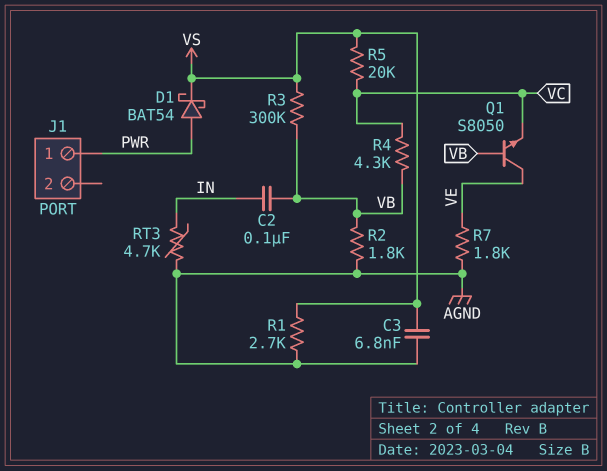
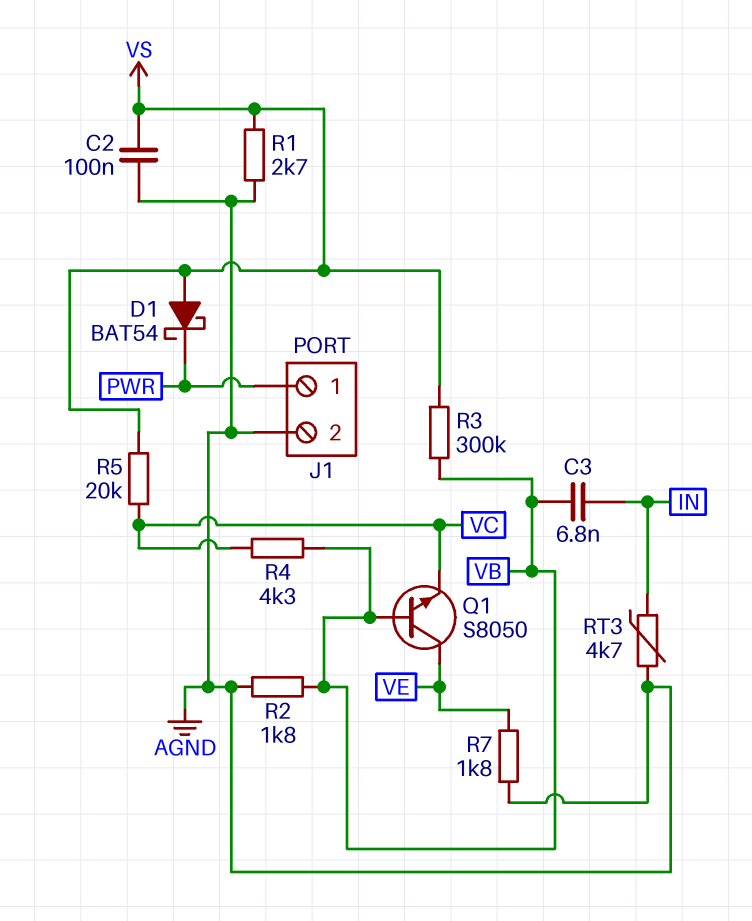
C2: 100nF (IN, VB) -> 100nF (AGND, VS)
C3: 6.8nF (AGND, VS) -> 6.8nF (IN, VB)
D1: schottky BAT54 (A PWR, K VS) -> schottky BAT54 (A VS, K PWR)
J1 pin 2: none -> AGND

